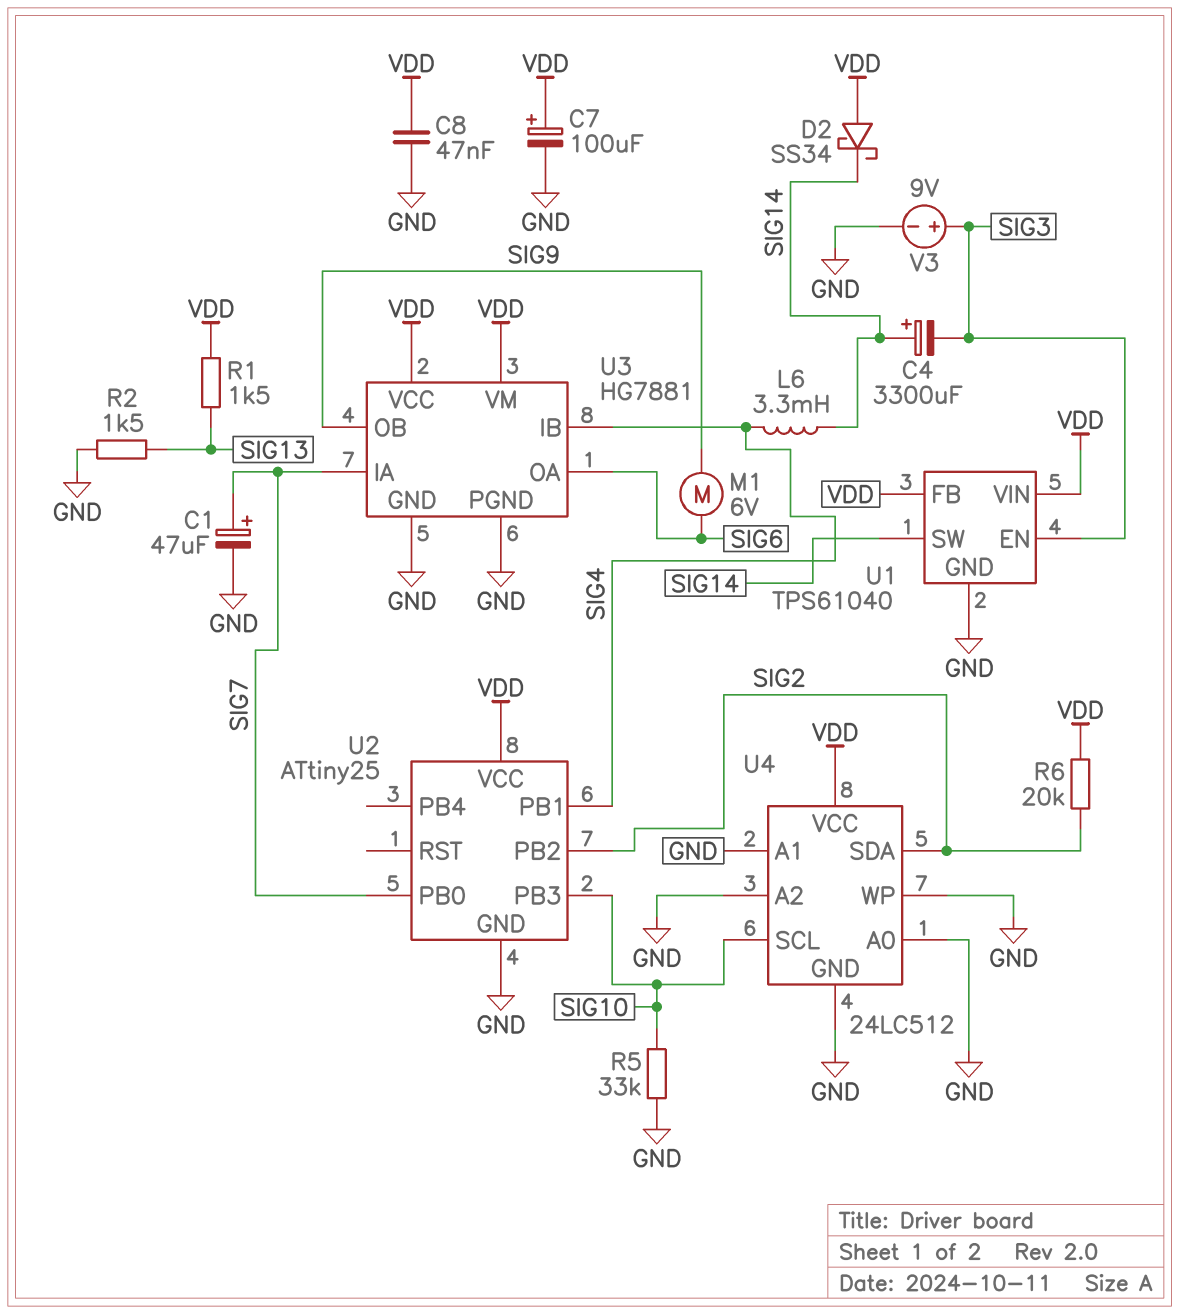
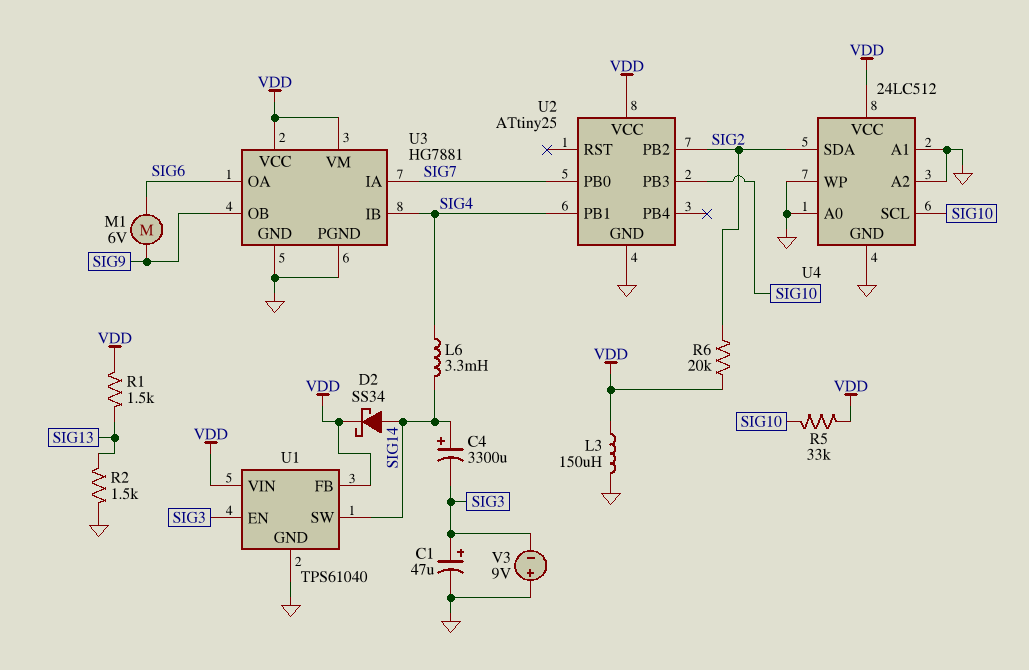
C1: 47uF (plus SIG7, minus GND) -> 47uF (plus SIG3, minus GND)
C7: 100uF (plus VDD, minus GND) -> none
C8: 47nF (GND, VDD) -> none
D2: schottky SS34 (A VDD, K SIG14) -> schottky SS34 (A SIG14, K VDD)
L3: none -> 150uH (GND, VDD)
R5: 33k (GND, SIG10) -> 33k (SIG10, VDD)
V3: 9V (plus SIG3, minus GND) -> 9V (plus GND, minus SIG3)

